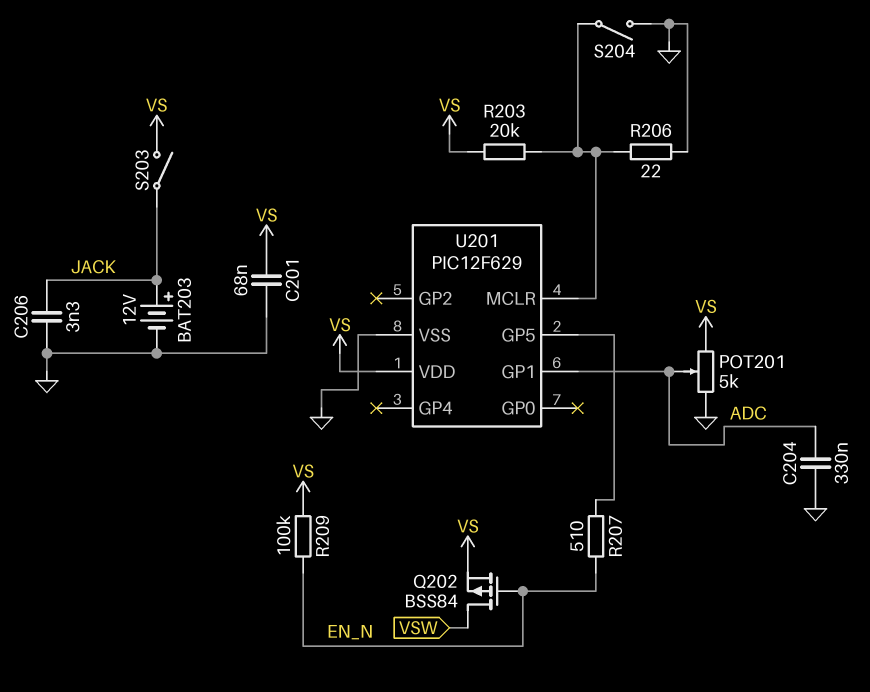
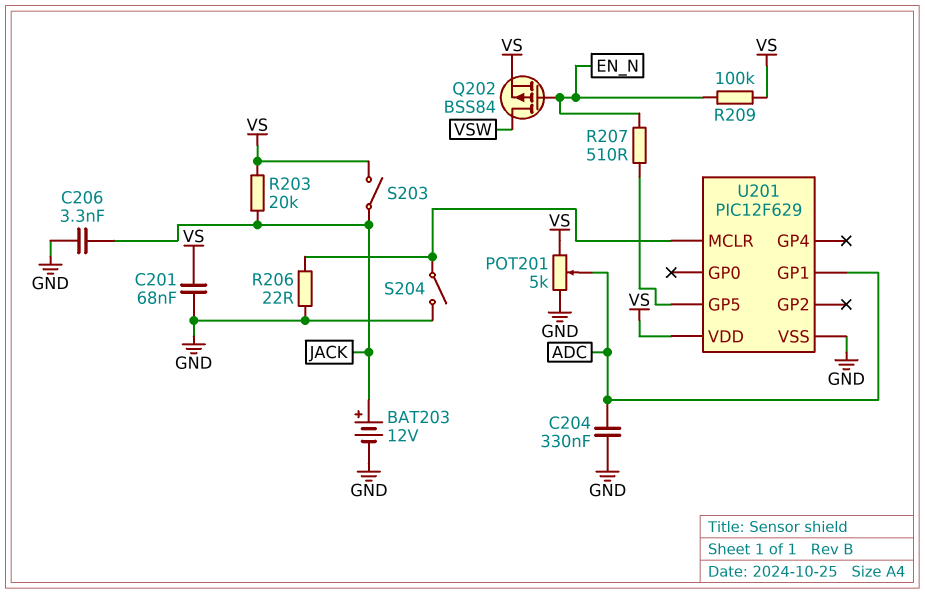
R203: 20k (U201/MCLR, VS) -> 20k (JACK, VS)

